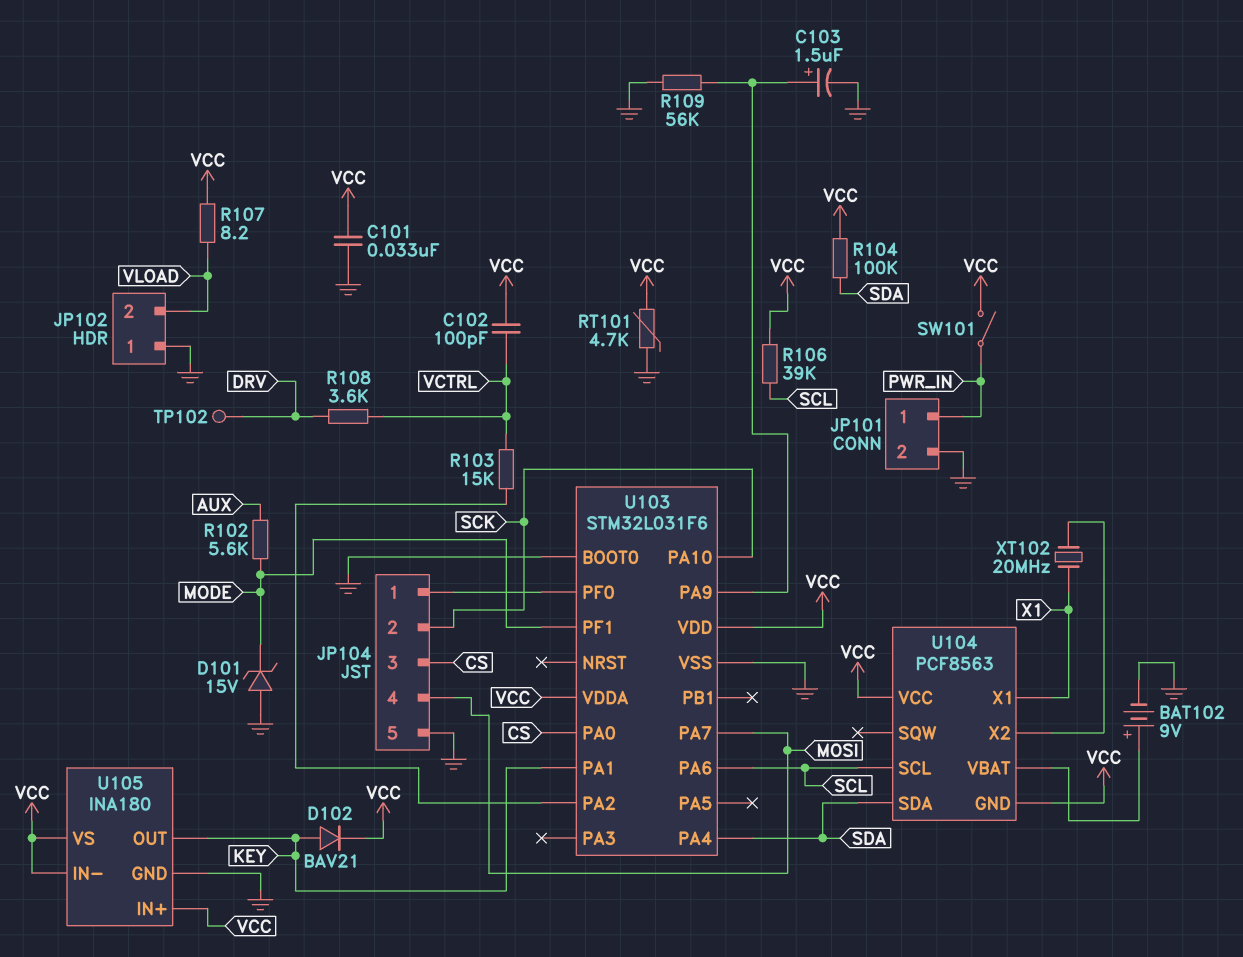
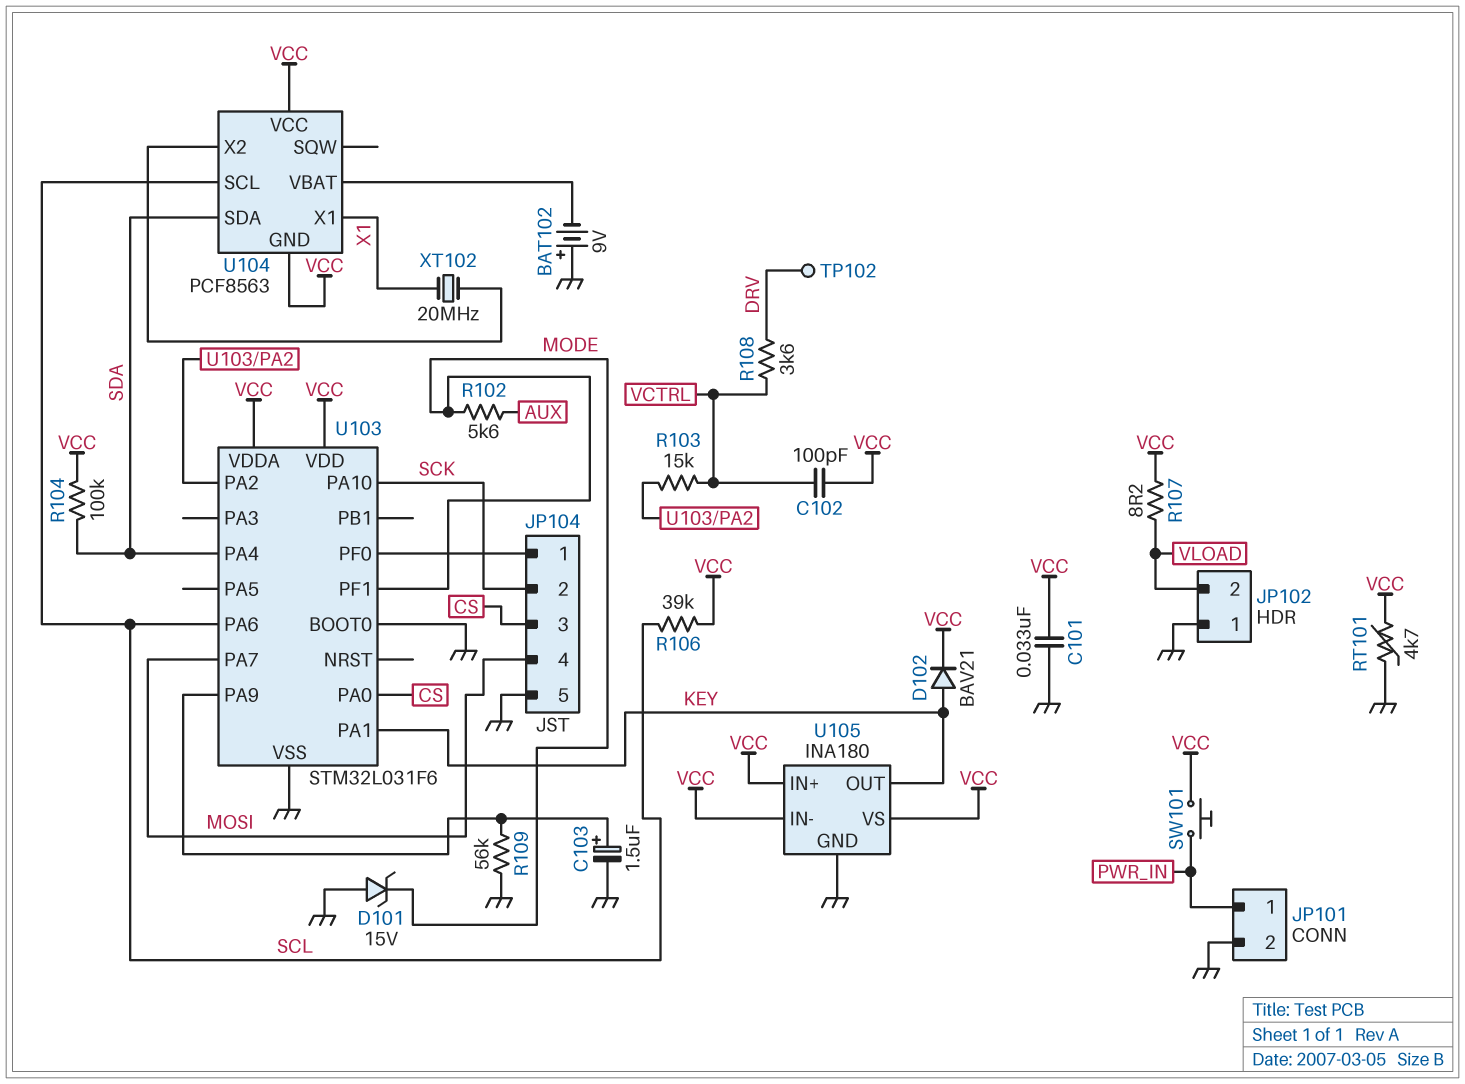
BAT102: 9V (plus U104/VBAT, minus GND) -> 9V (plus GND, minus U104/VBAT)
SW101: switch (PWR_IN, VCC) -> button (PWR_IN, VCC)

